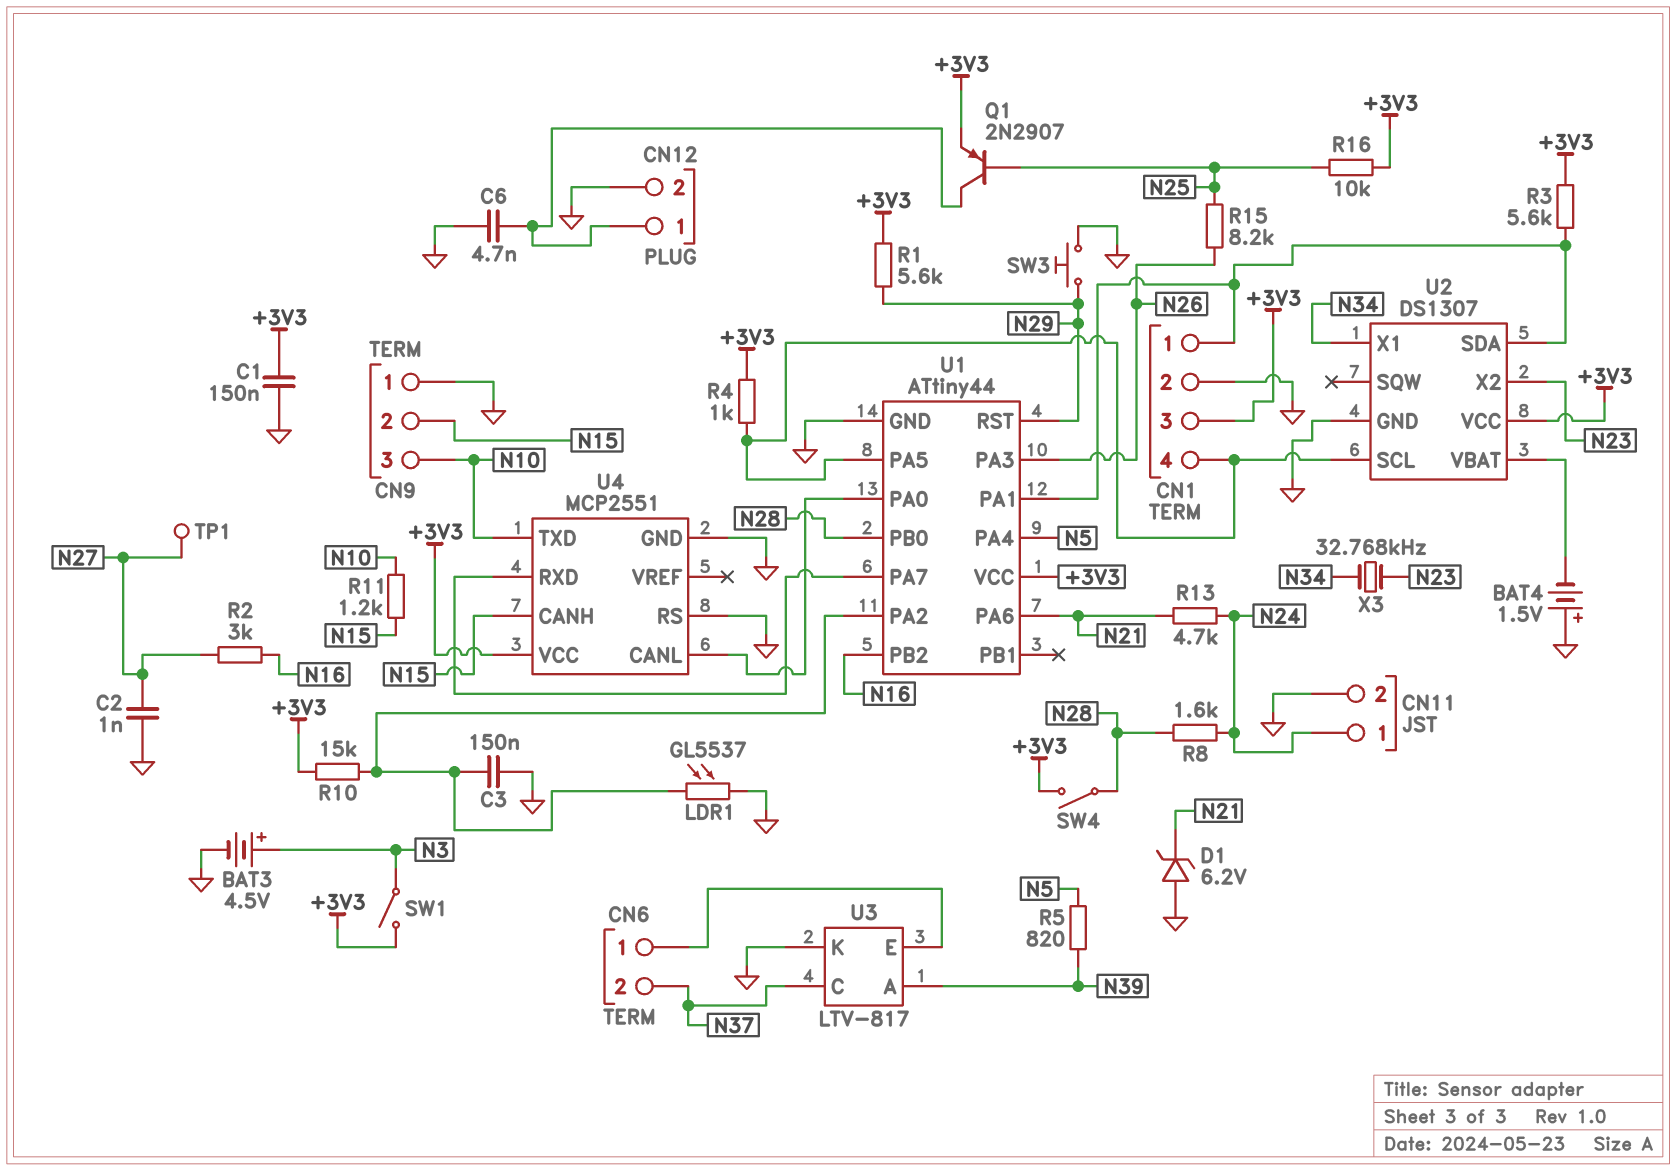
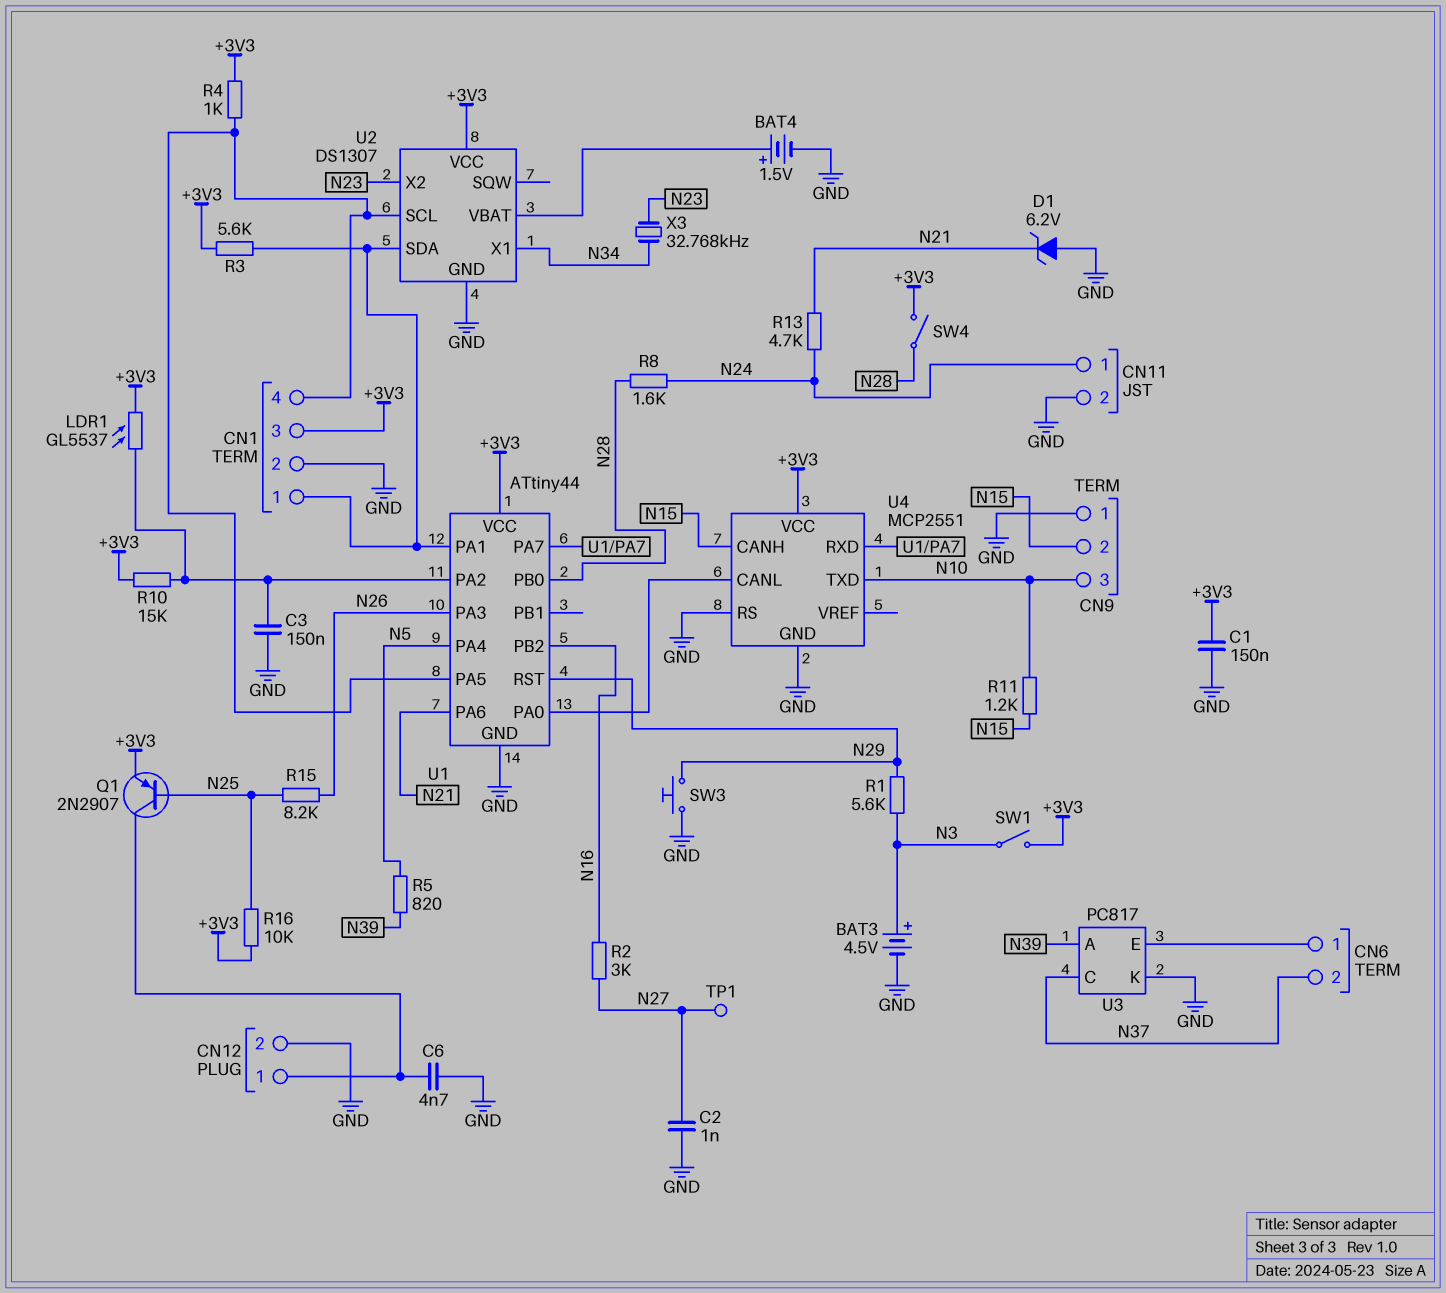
BAT4: 1.5V (plus GND, minus U2/VBAT) -> 1.5V (plus U2/VBAT, minus GND)
LDR1: GL5537 (GND, U1/PA2) -> GL5537 (+3V3, U1/PA2)
R1: 5.6k (+3V3, N29) -> 5.6k (N3, N29)
U3: LTV-817 -> PC817

